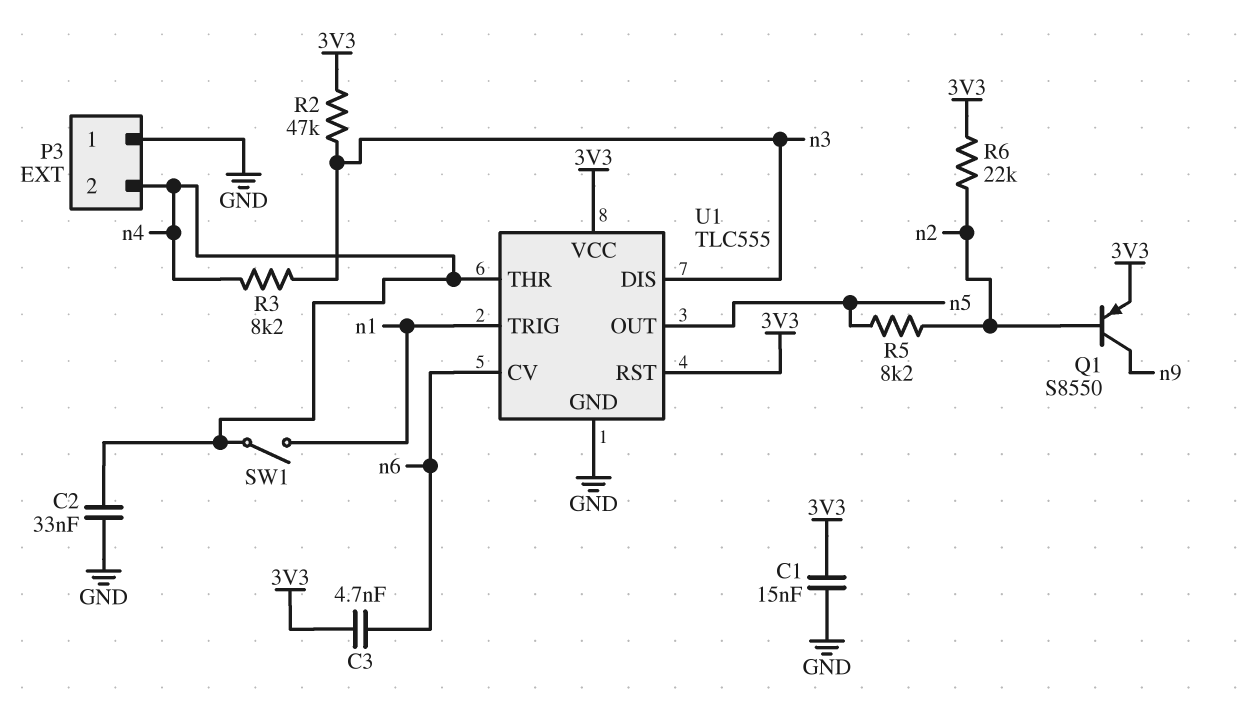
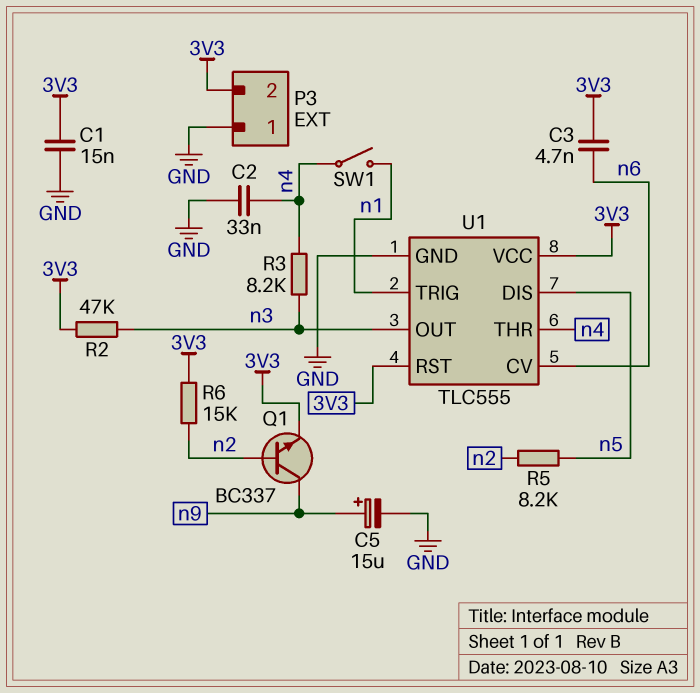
C5: none -> 15uF (plus n9, minus GND)
P3 pin 2: n4 -> 3V3
Q1: PNP S8550 (B n2, C n9, E 3V3) -> NPN BC337 (B n2, C n9, E 3V3)
R6: 22k (3V3, n2) -> 15k (3V3, n2)
U1 pin DIS: n3 -> n5
U1 pin OUT: n5 -> n3

